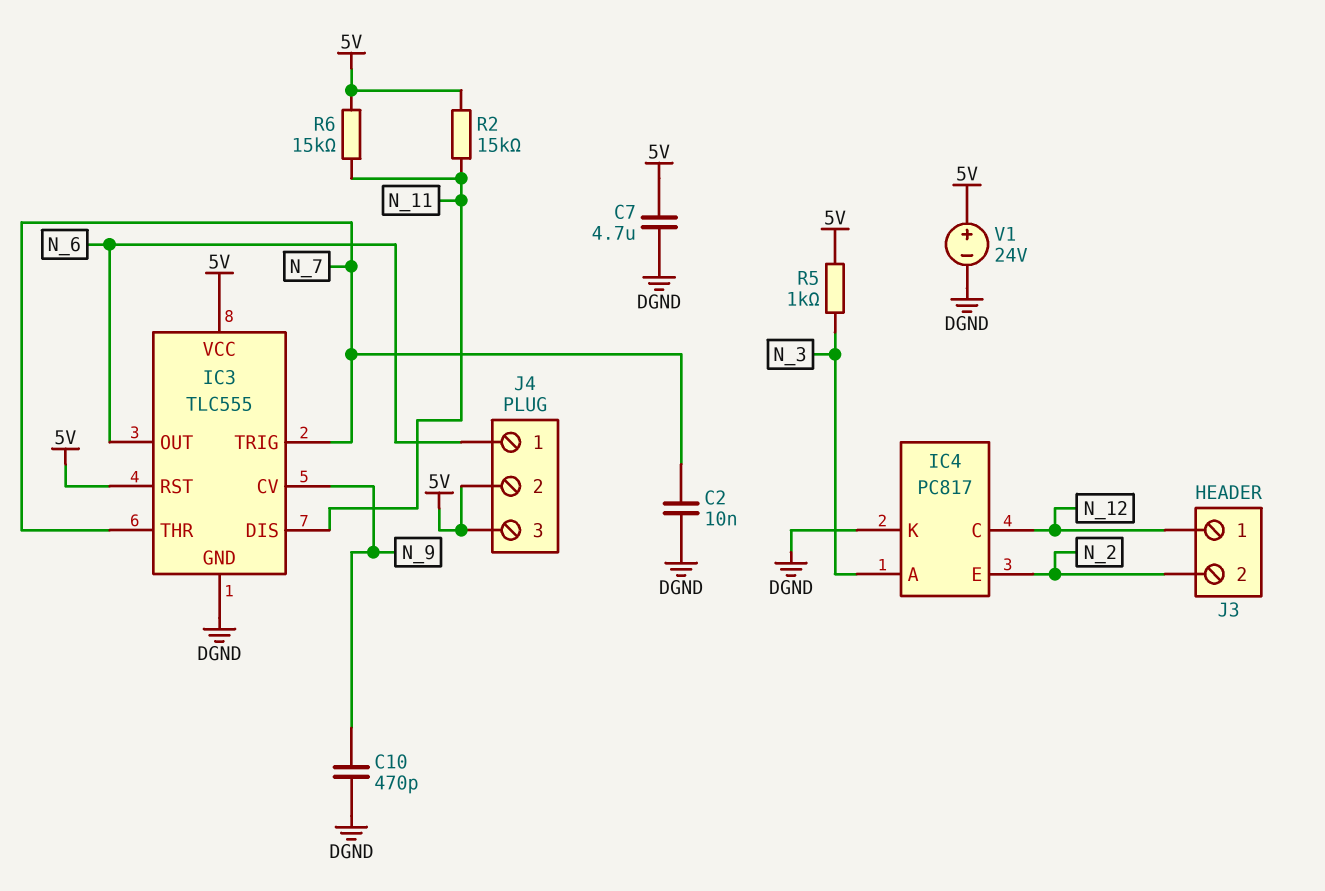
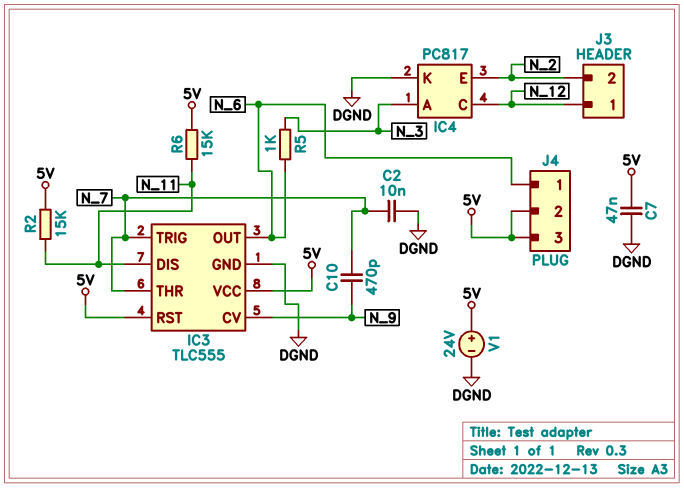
C7: 4.7uF (5V, DGND) -> 47nF (5V, DGND)
C10: 470pF (DGND, N_9) -> 470pF (N_7, N_9)
R5: 1k (5V, N_3) -> 1k (N_3, N_6)

